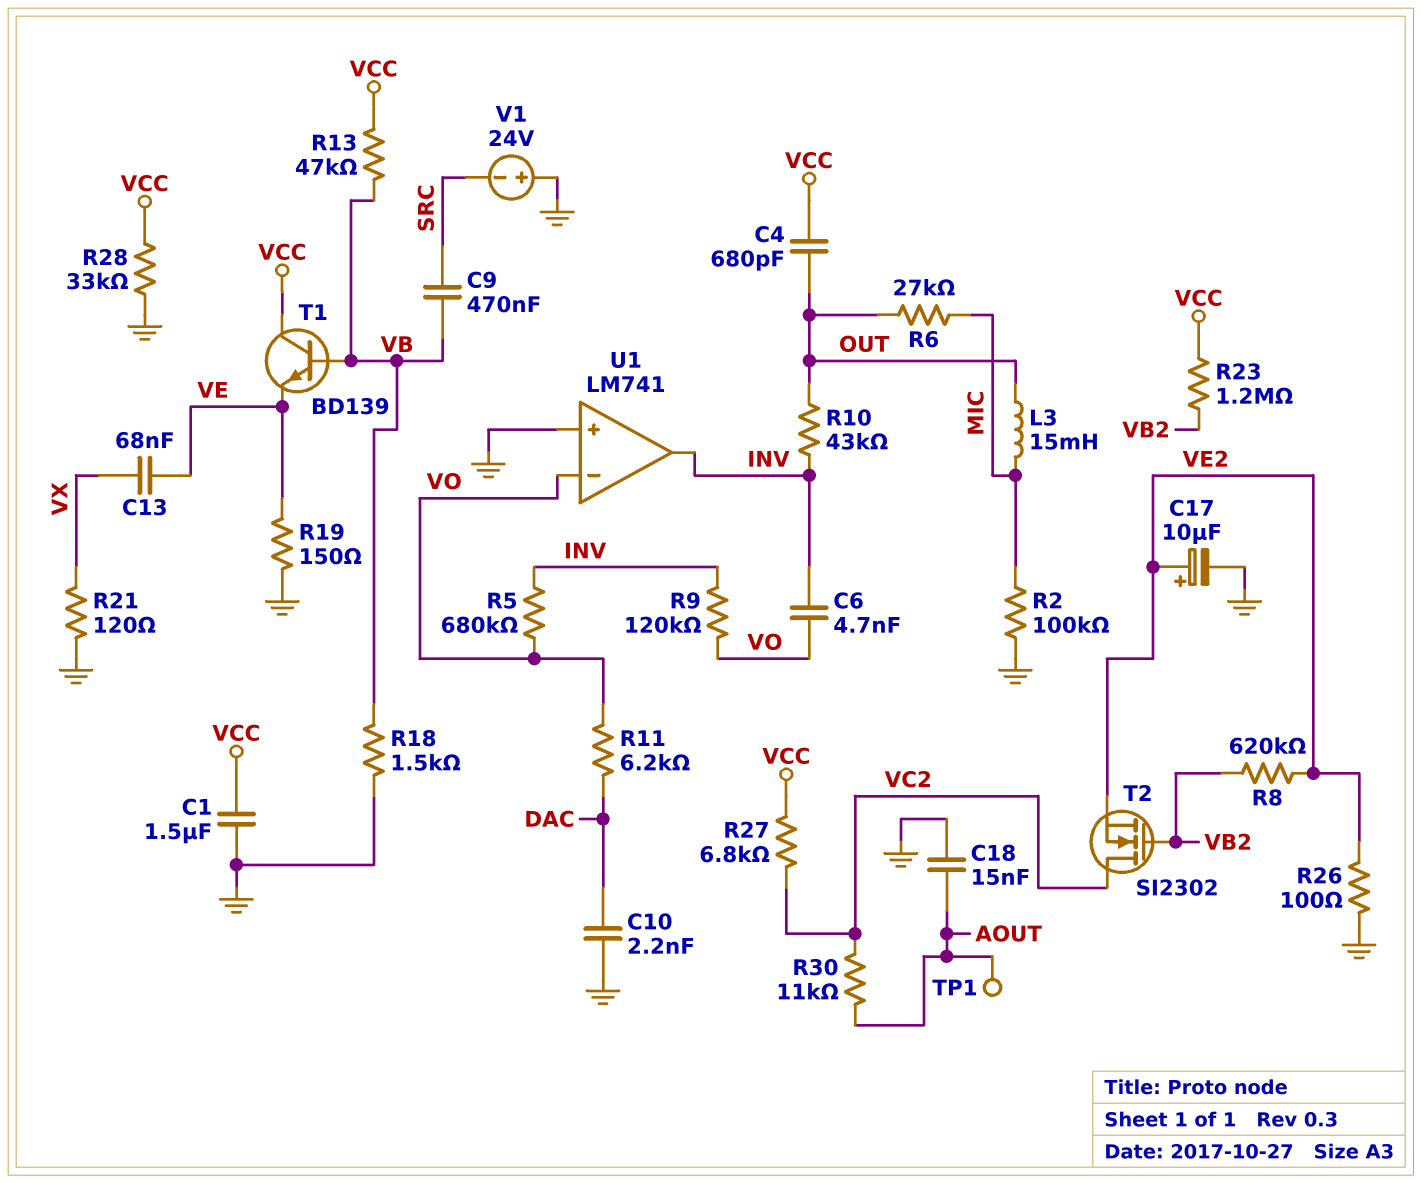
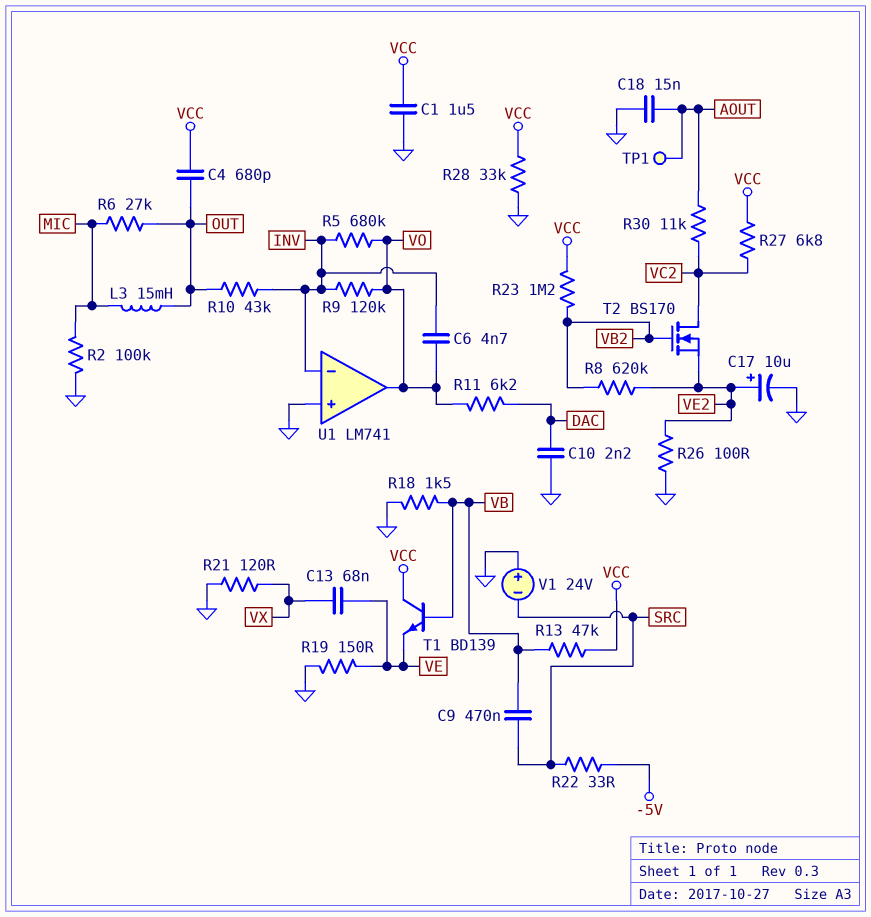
R22: none -> 33 (-5V, SRC)
T2: NMOS SI2302 (G VB2, D VC2, S VE2) -> NMOS BS170 (G VB2, D VC2, S VE2)
U1 pin in-: VO -> INV
U1 pin out: INV -> VO

